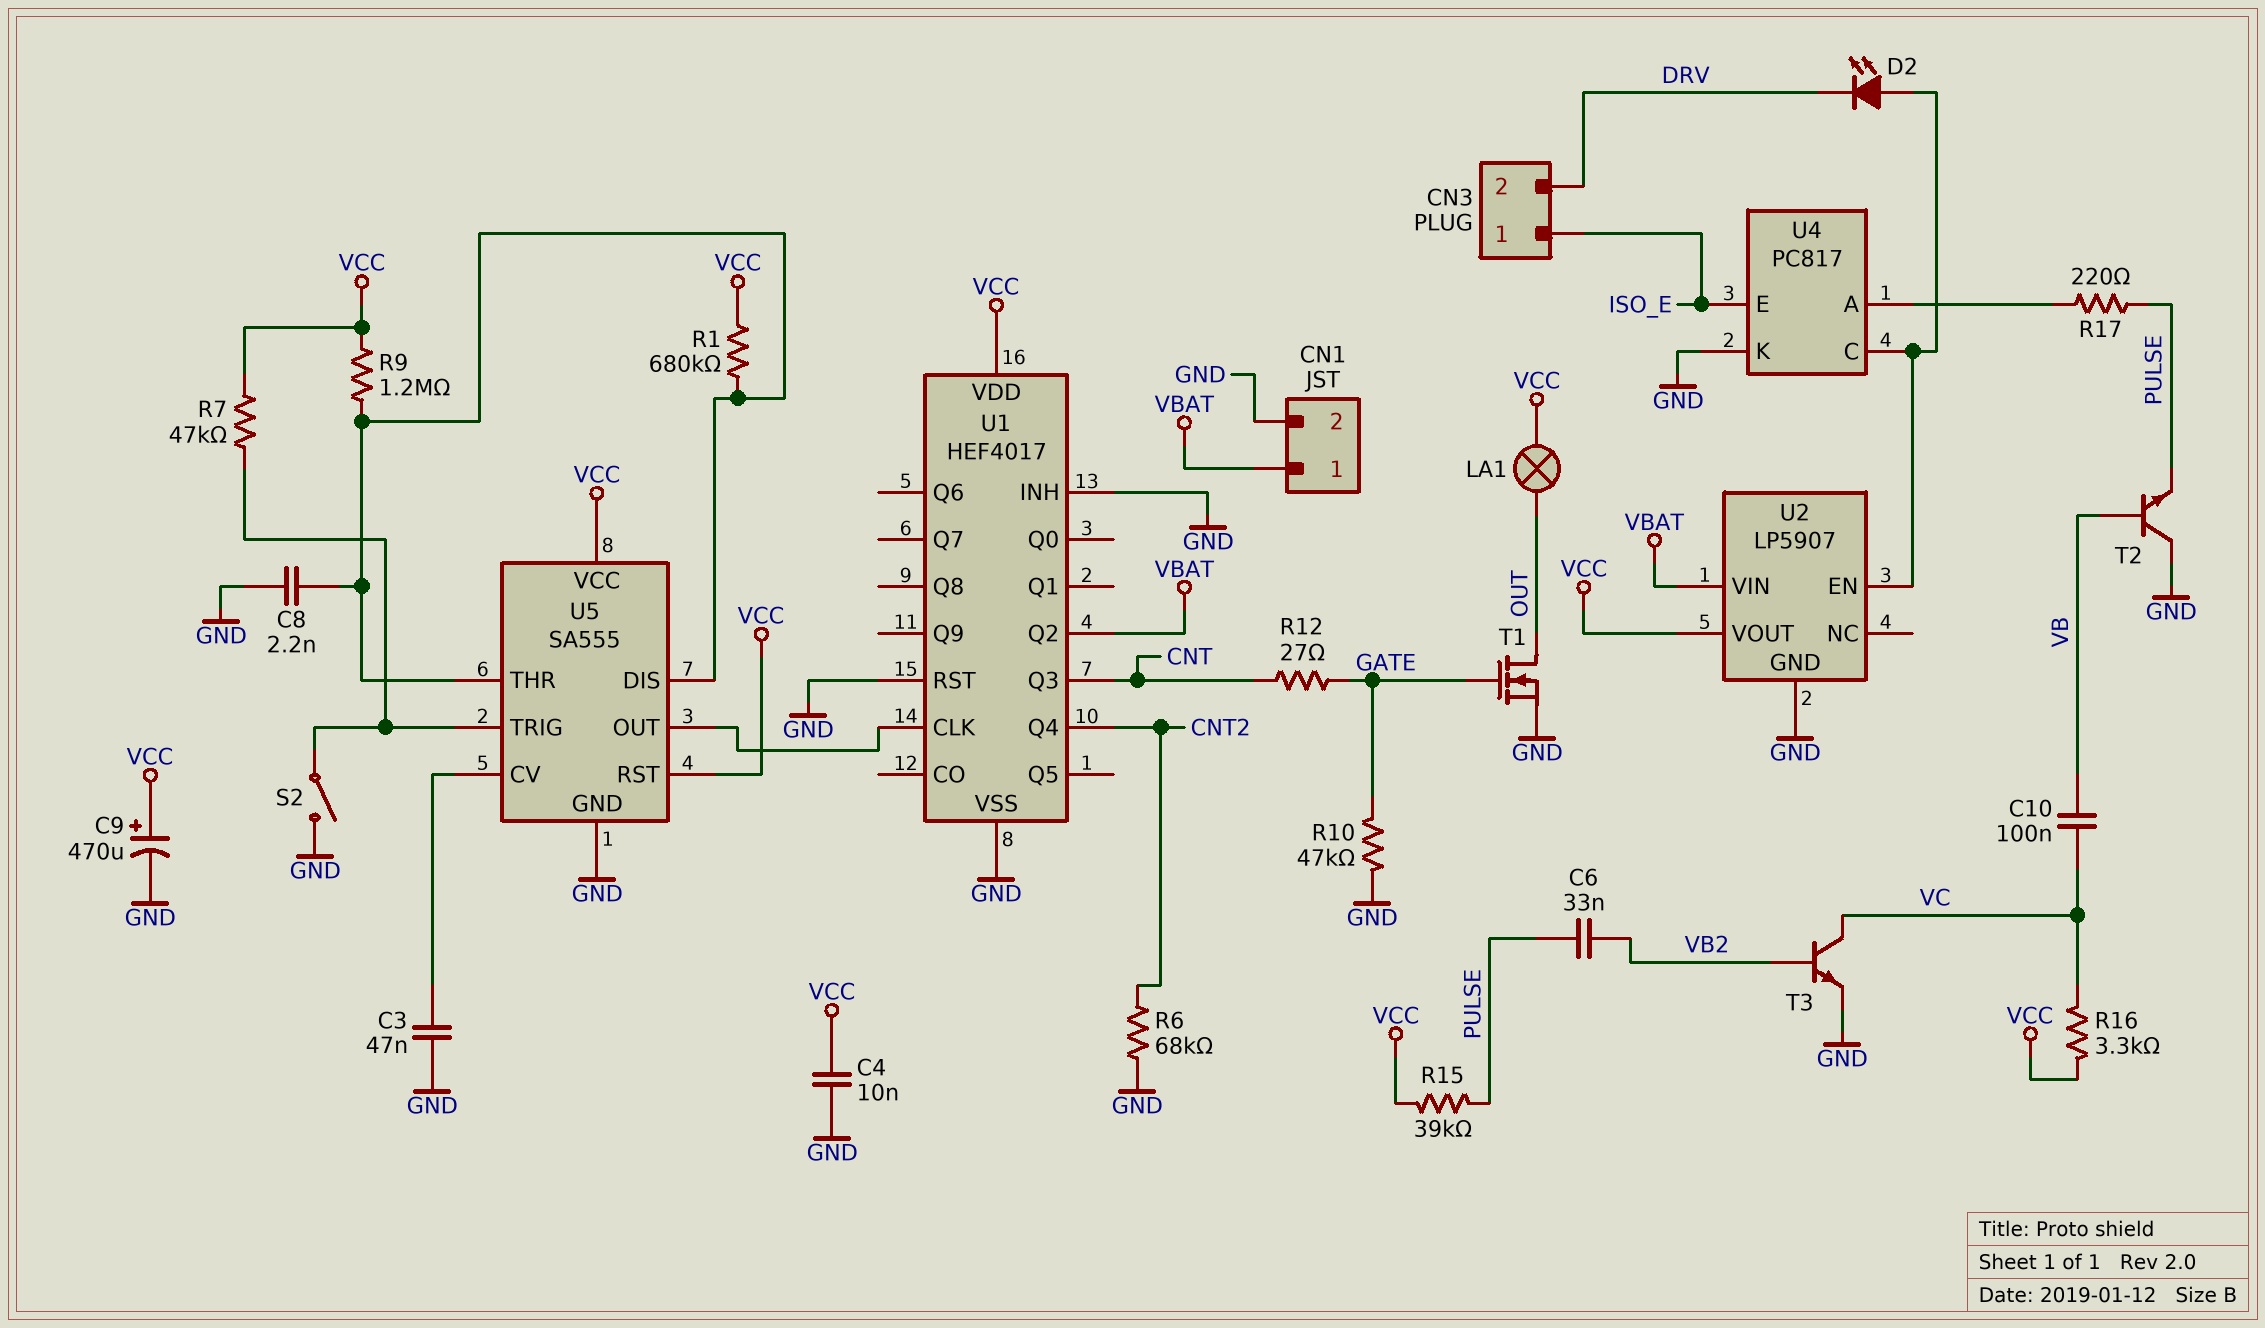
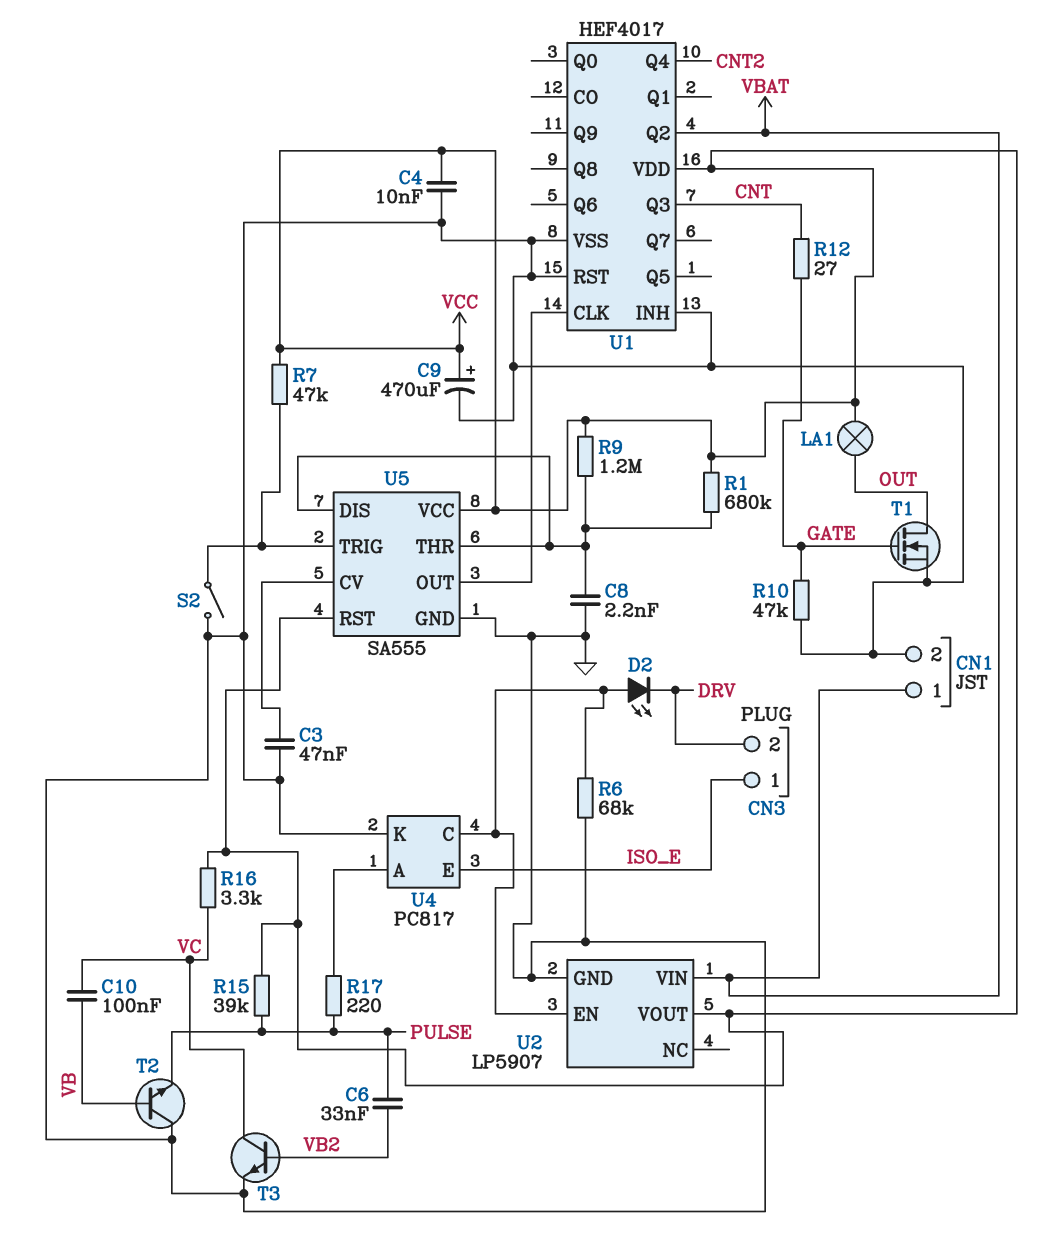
R6: 68k (CNT2, GND) -> 68k (GND, U2/EN)

